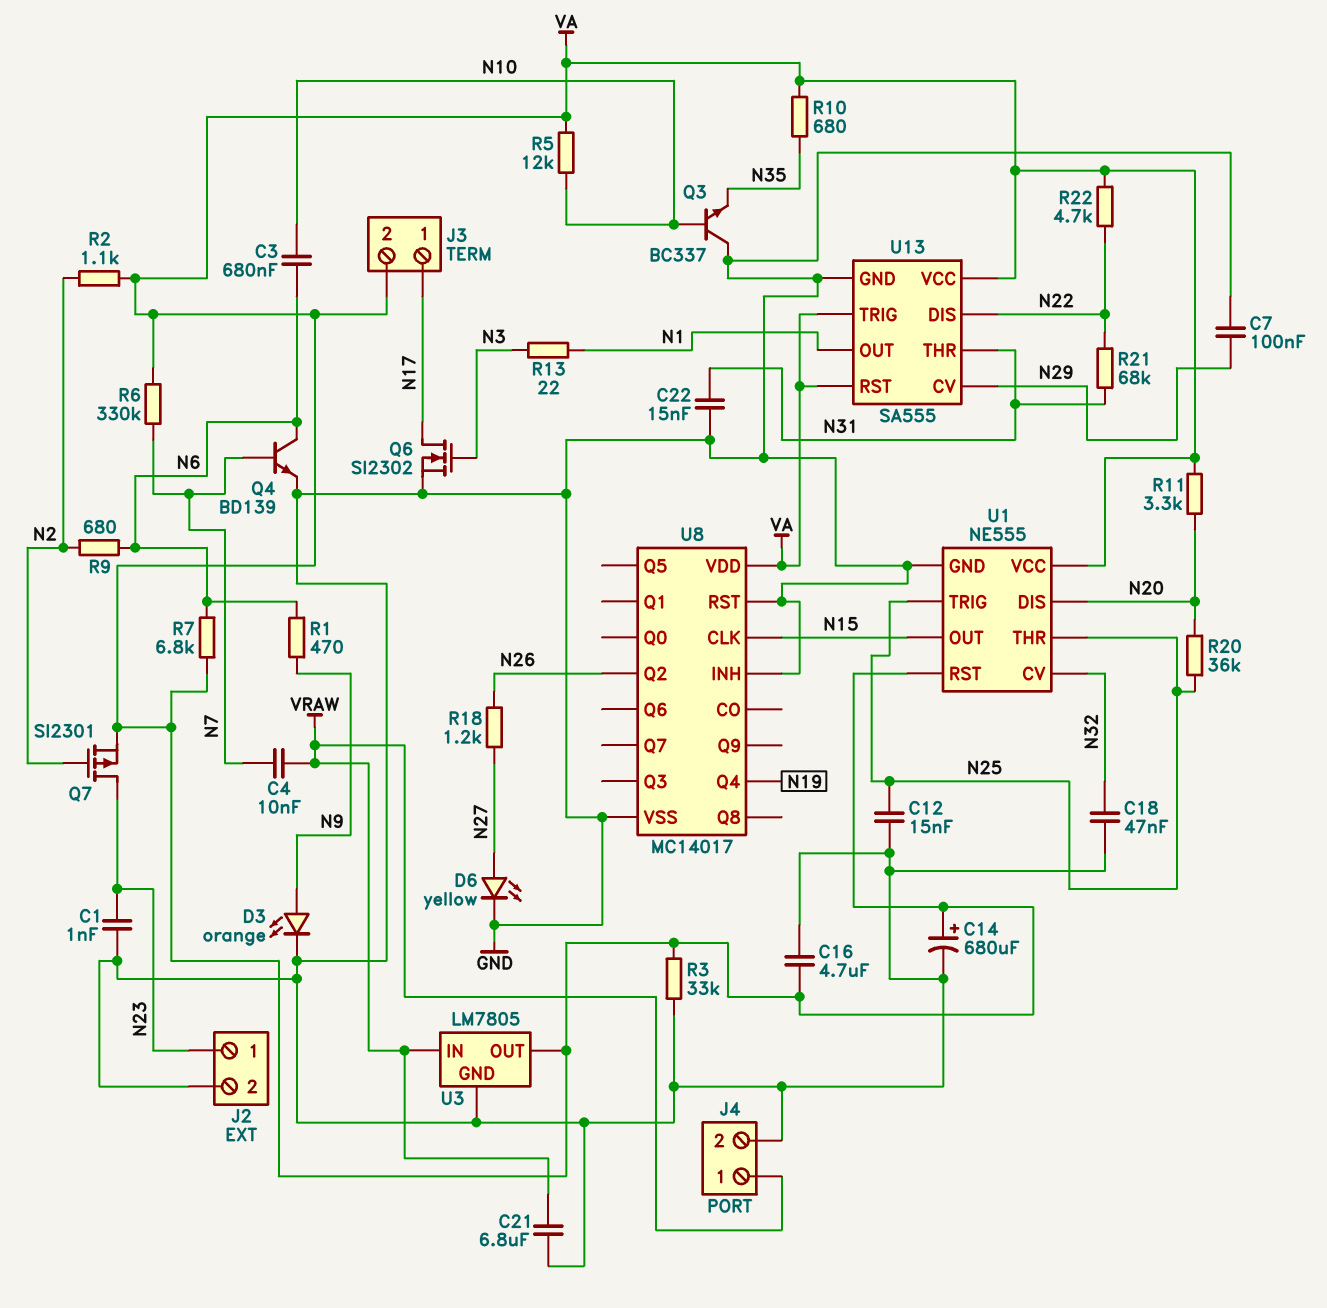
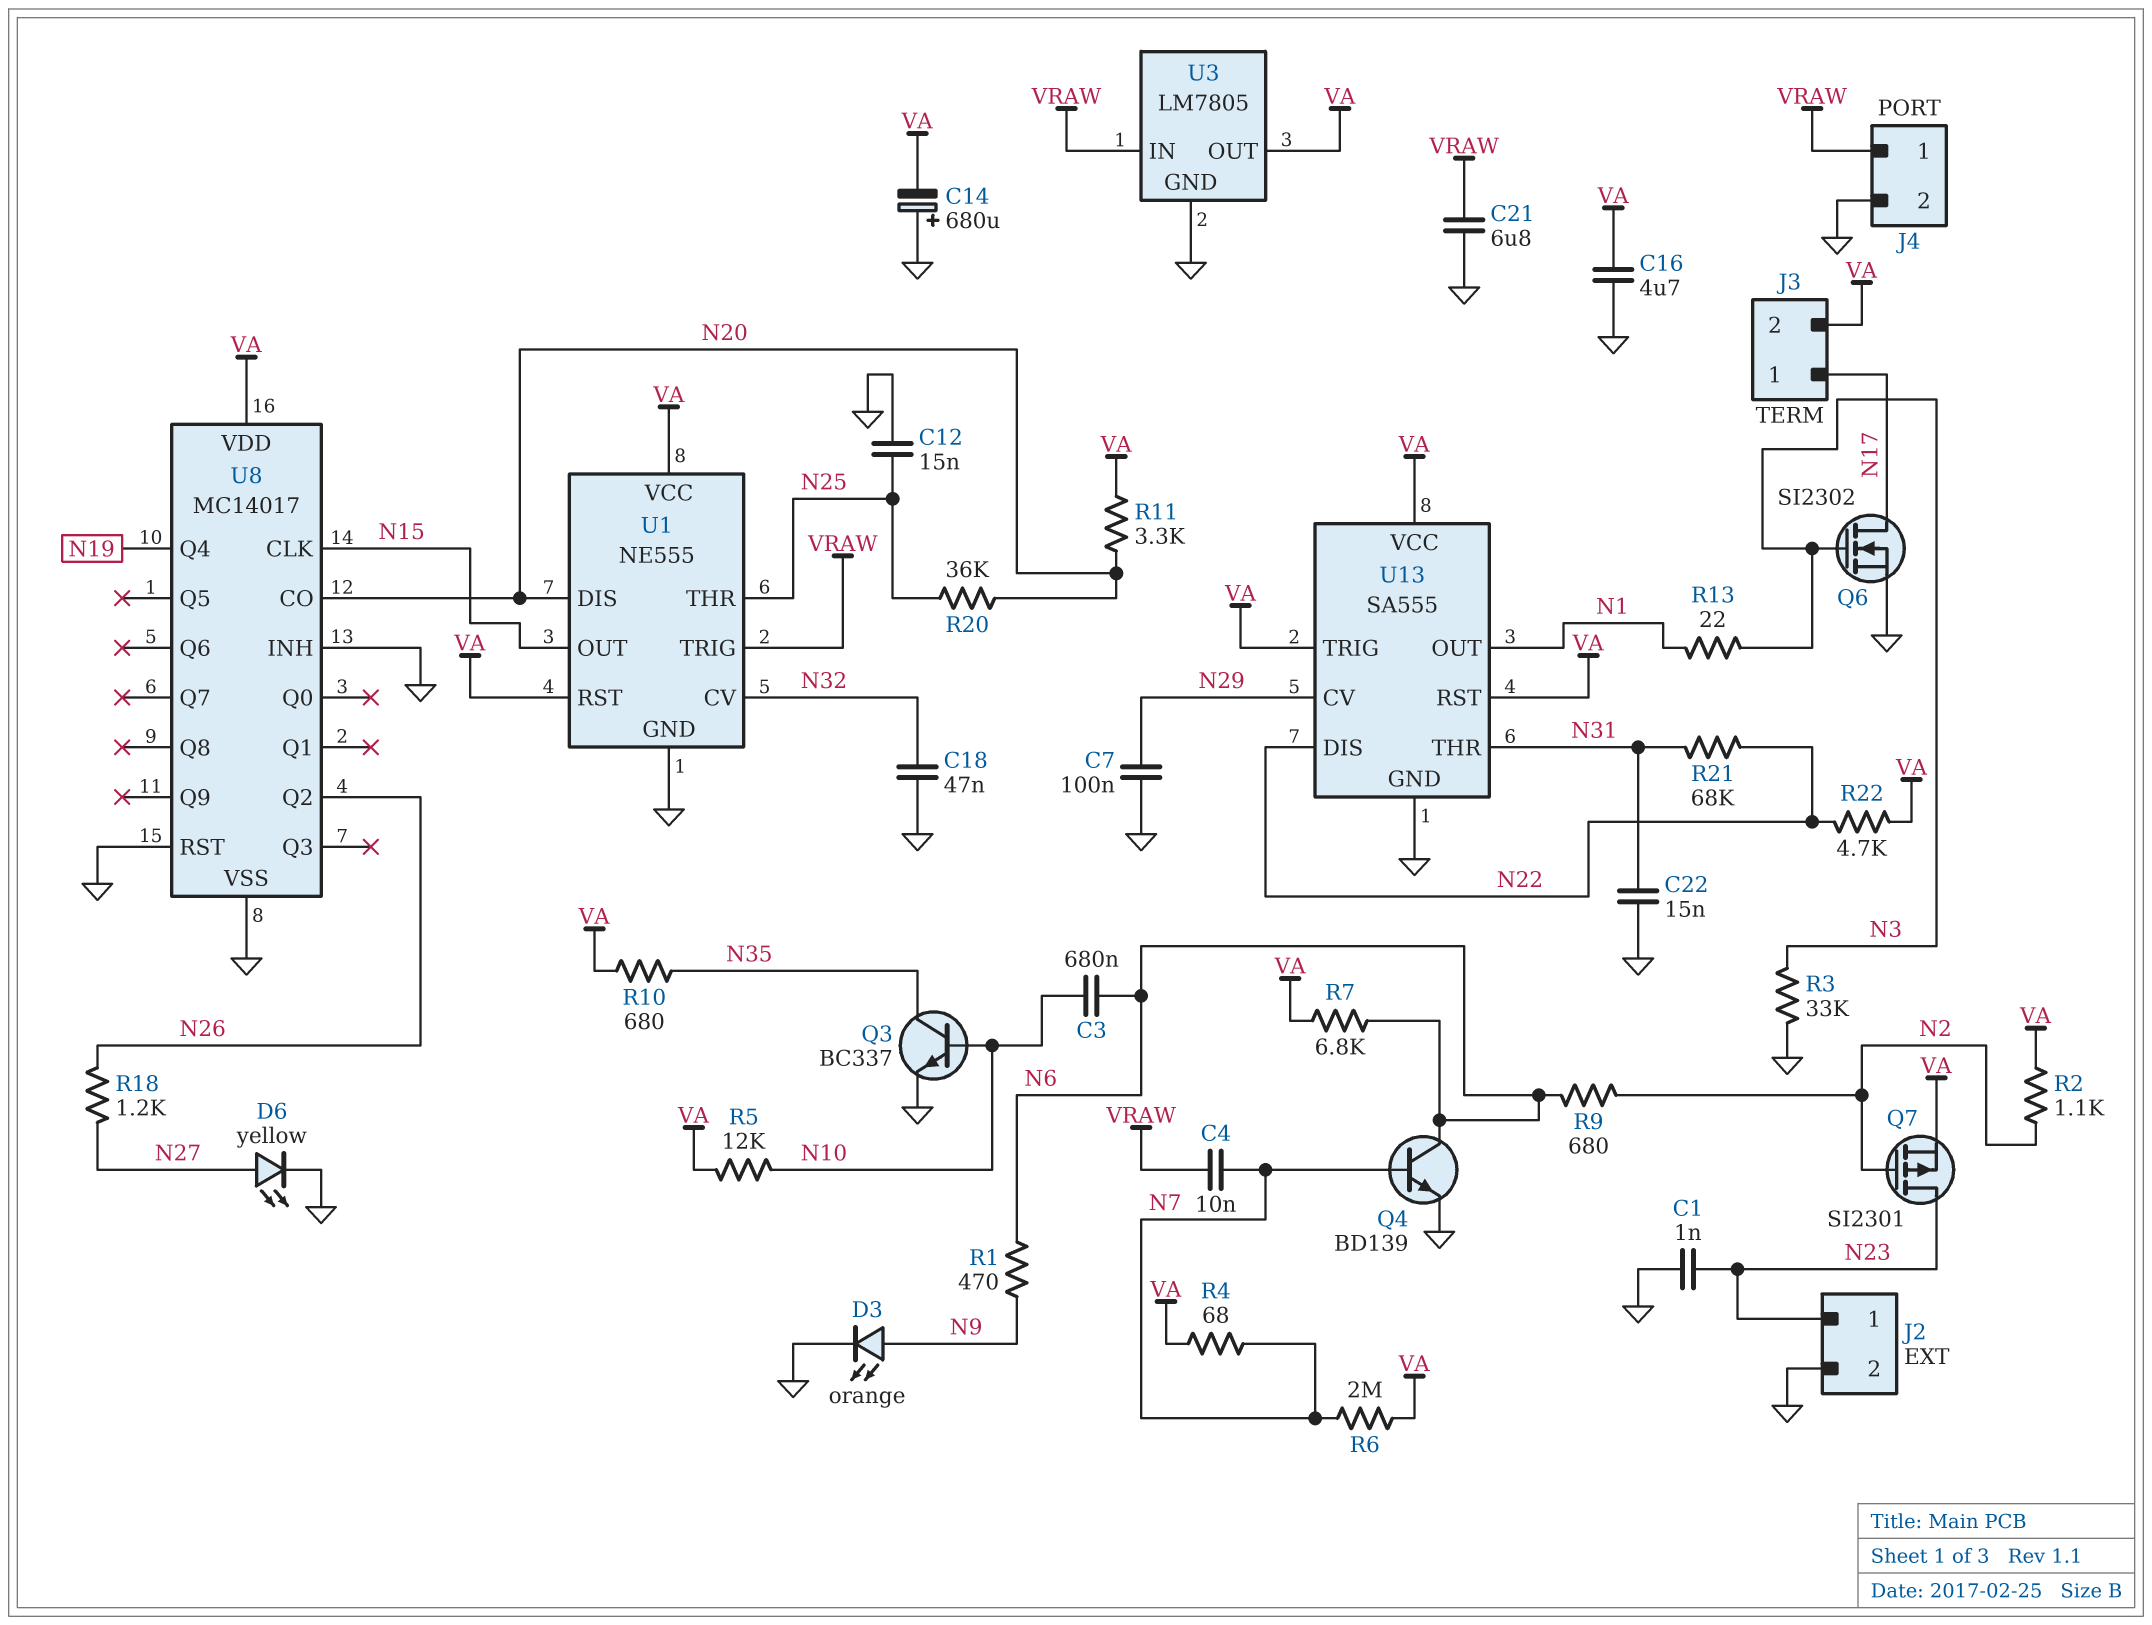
C14: 680uF (plus VA, minus GND) -> 680uF (plus GND, minus VA)
Q3: NPN BC337 (B N10, C GND, E N35) -> NPN BC337 (B N10, C N35, E GND)
R3: 33k (GND, VA) -> 33k (GND, N3)
R4: none -> 68 (N7, VA)
R6: 330k (N7, VA) -> 2M (N7, VA)
U1 pin TRIG: N25 -> VRAW
U8 pin CO: none -> N20

